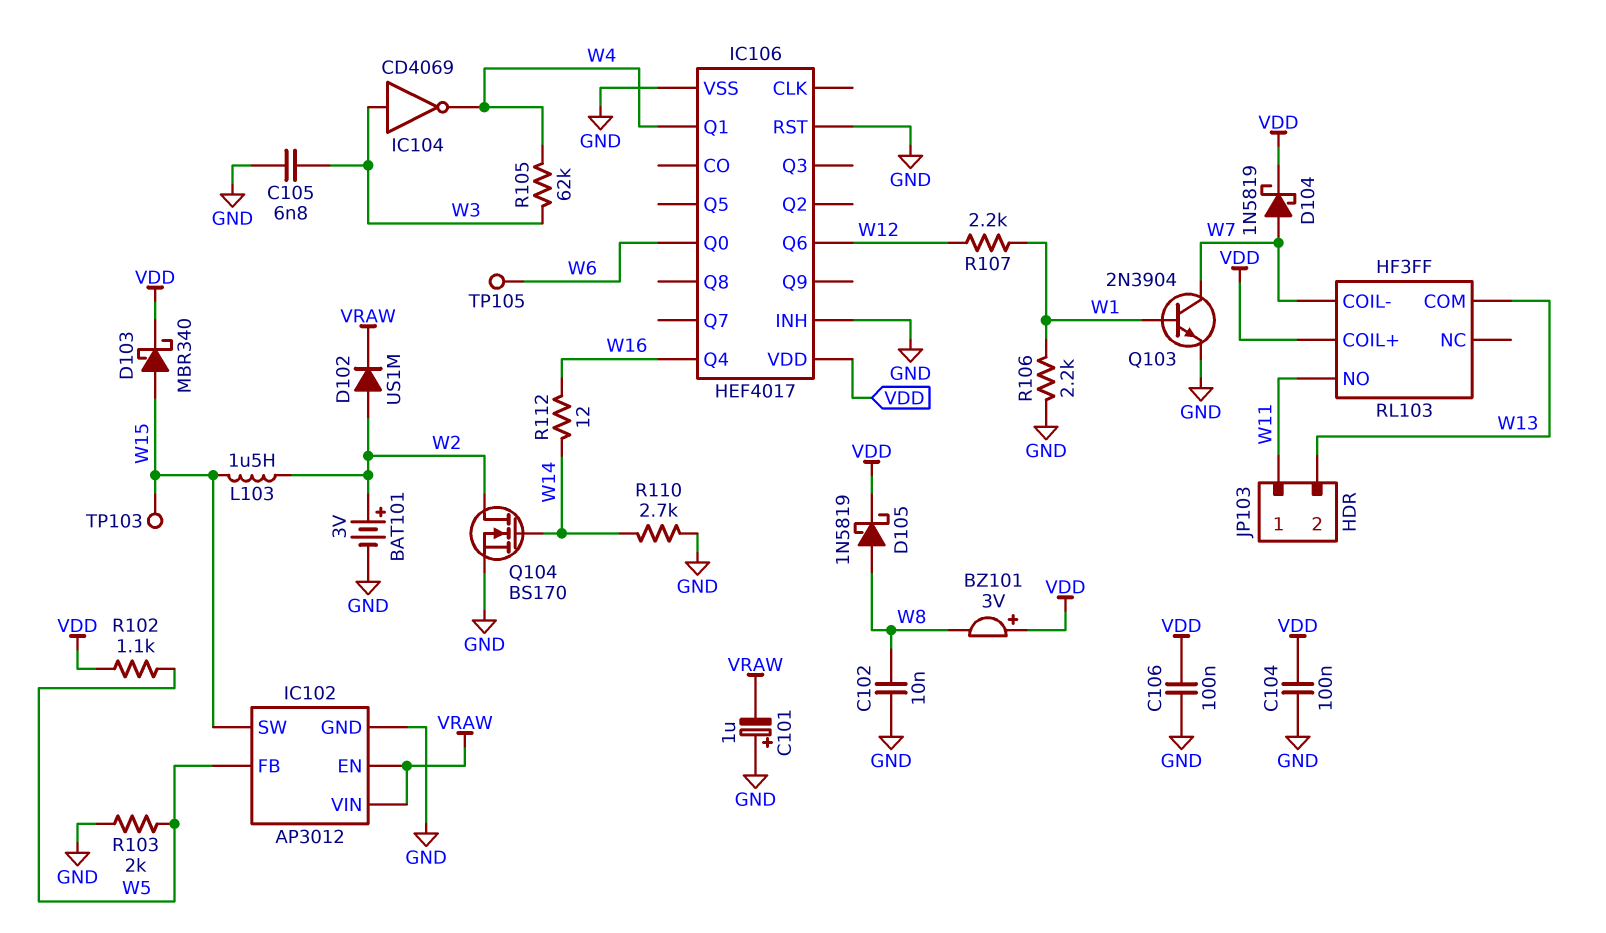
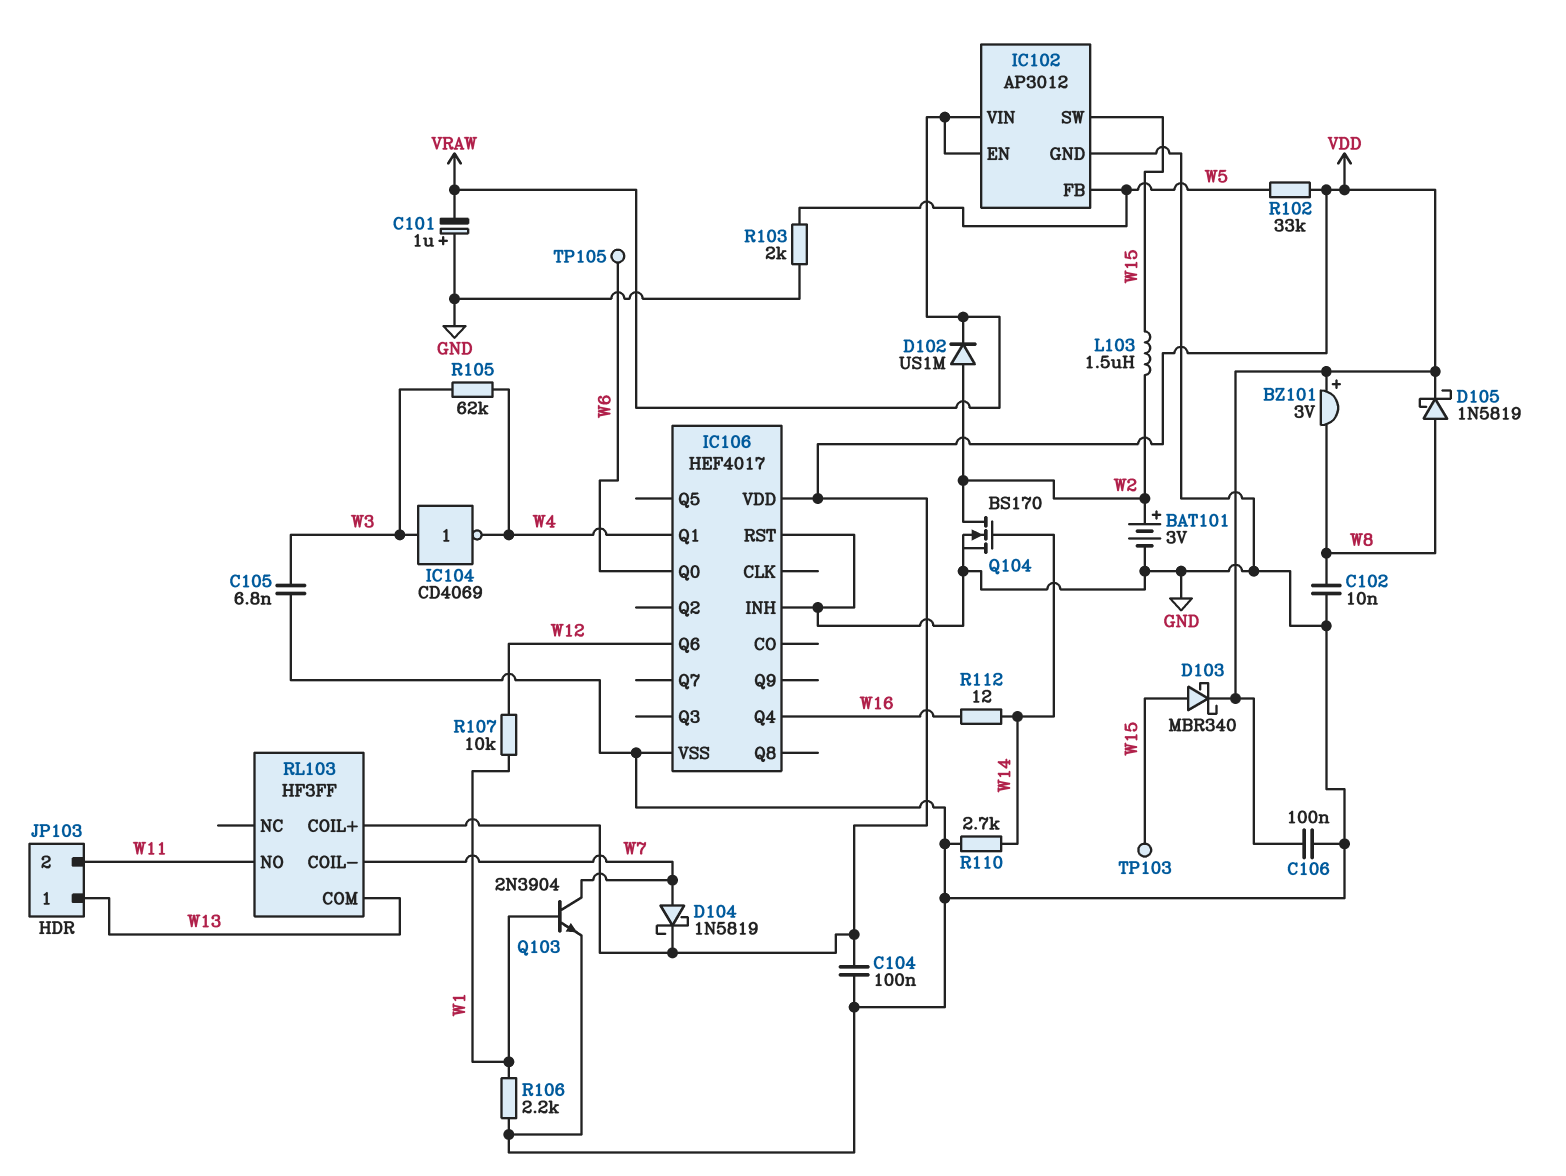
JP103 pin 1: W11 -> W13
JP103 pin 2: W13 -> W11
R102: 1.1k (VDD, W5) -> 33k (VDD, W5)
R107: 2.2k (W1, W12) -> 10k (W1, W12)

